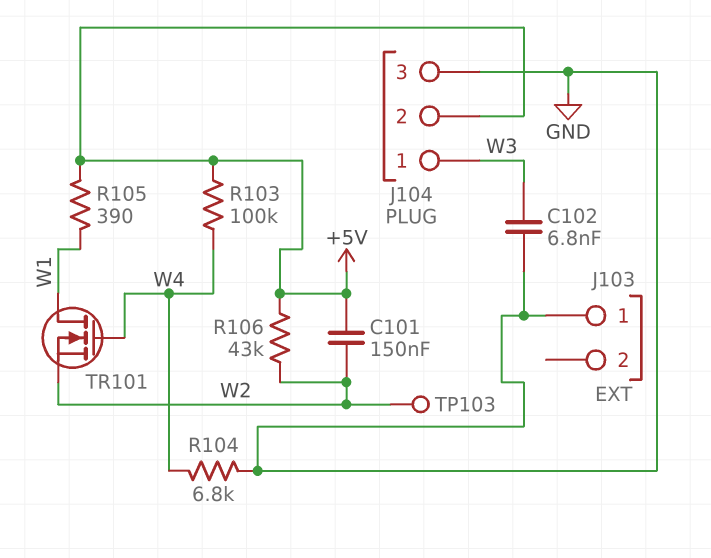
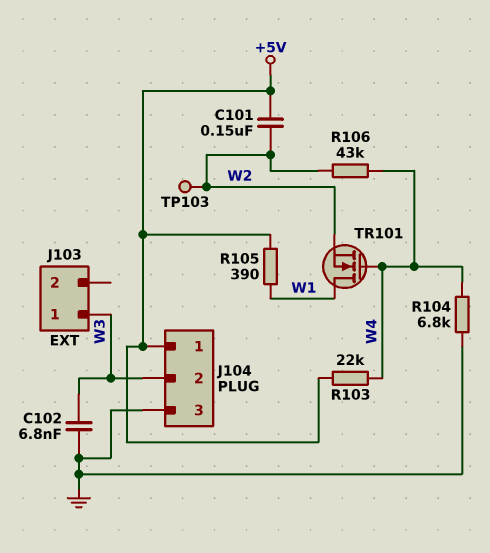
J103 pin 1: GND -> W3
J104 pin 1: W3 -> +5V
J104 pin 2: +5V -> W3
R103: 100k (+5V, W4) -> 22k (+5V, W4)
R106: 43k (+5V, W2) -> 43k (W2, W4)

